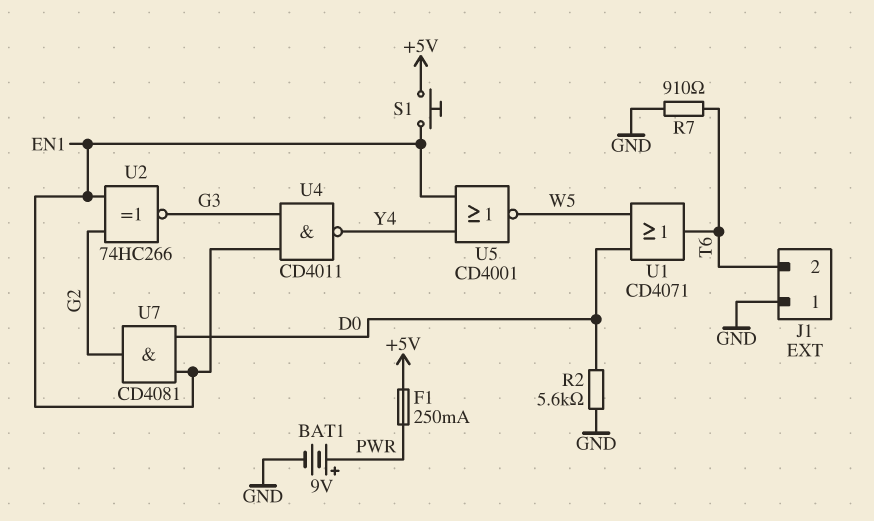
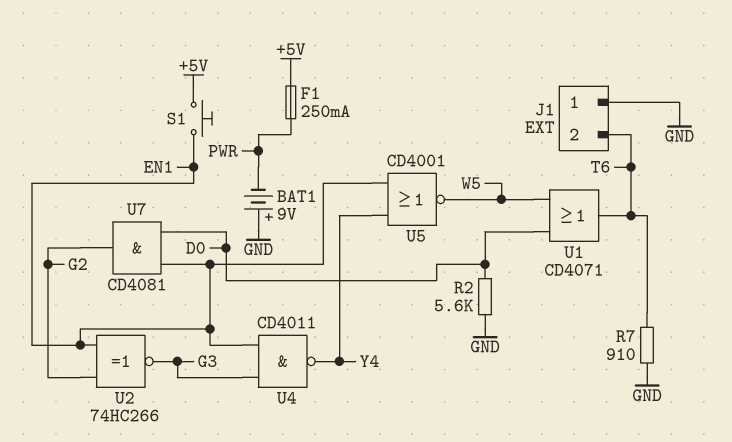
BAT1: 9V (plus PWR, minus GND) -> 9V (plus GND, minus PWR)

